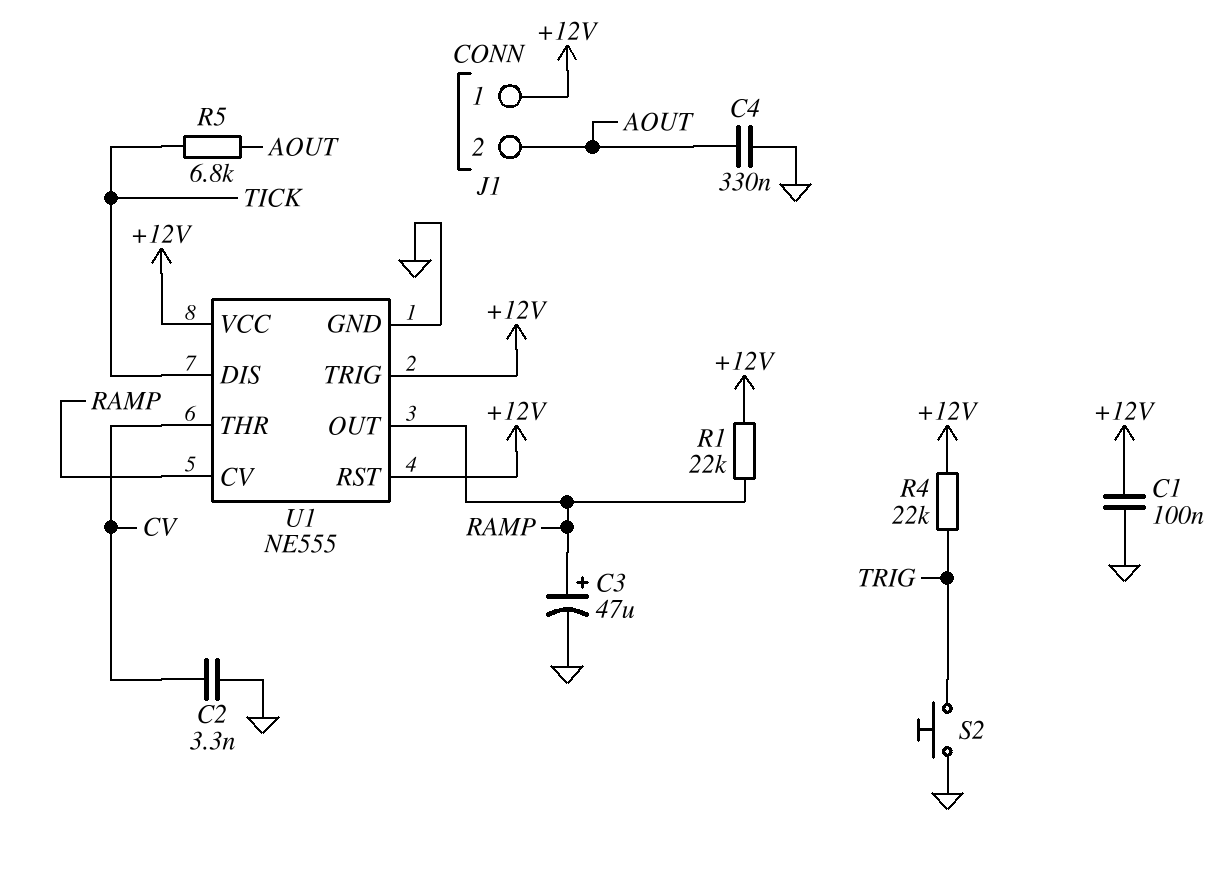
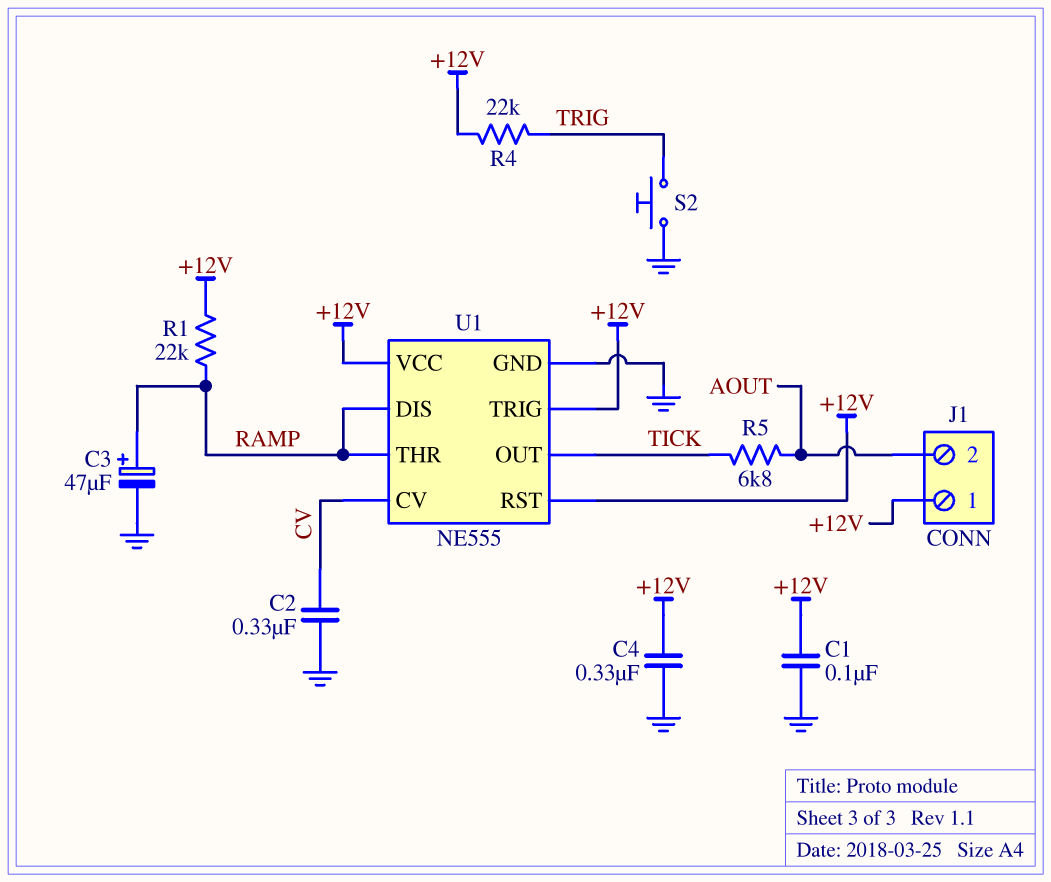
C2: 3.3nF (CV, GND) -> 330nF (CV, GND)
C4: 330nF (AOUT, GND) -> 330nF (+12V, GND)
U1 pin CV: RAMP -> CV
U1 pin DIS: TICK -> RAMP
U1 pin OUT: RAMP -> TICK
U1 pin THR: CV -> RAMP

